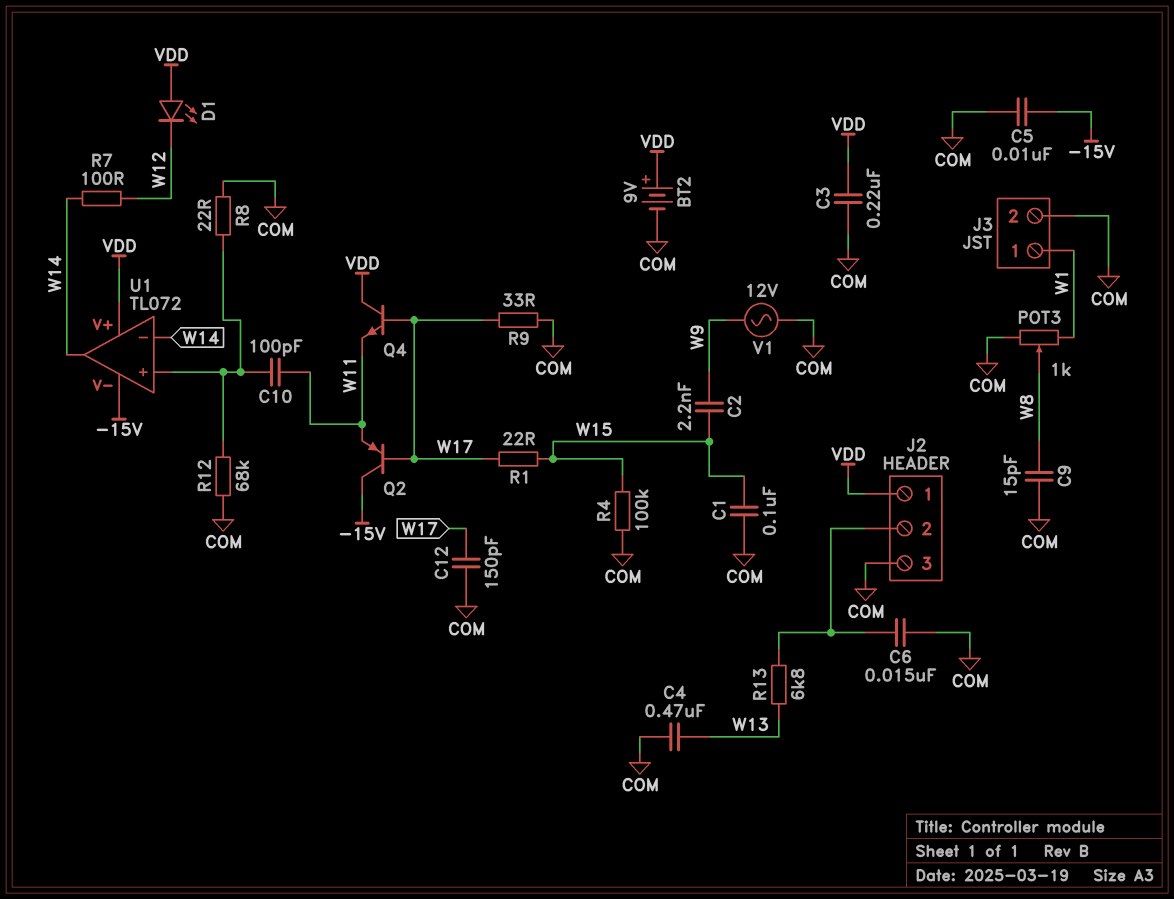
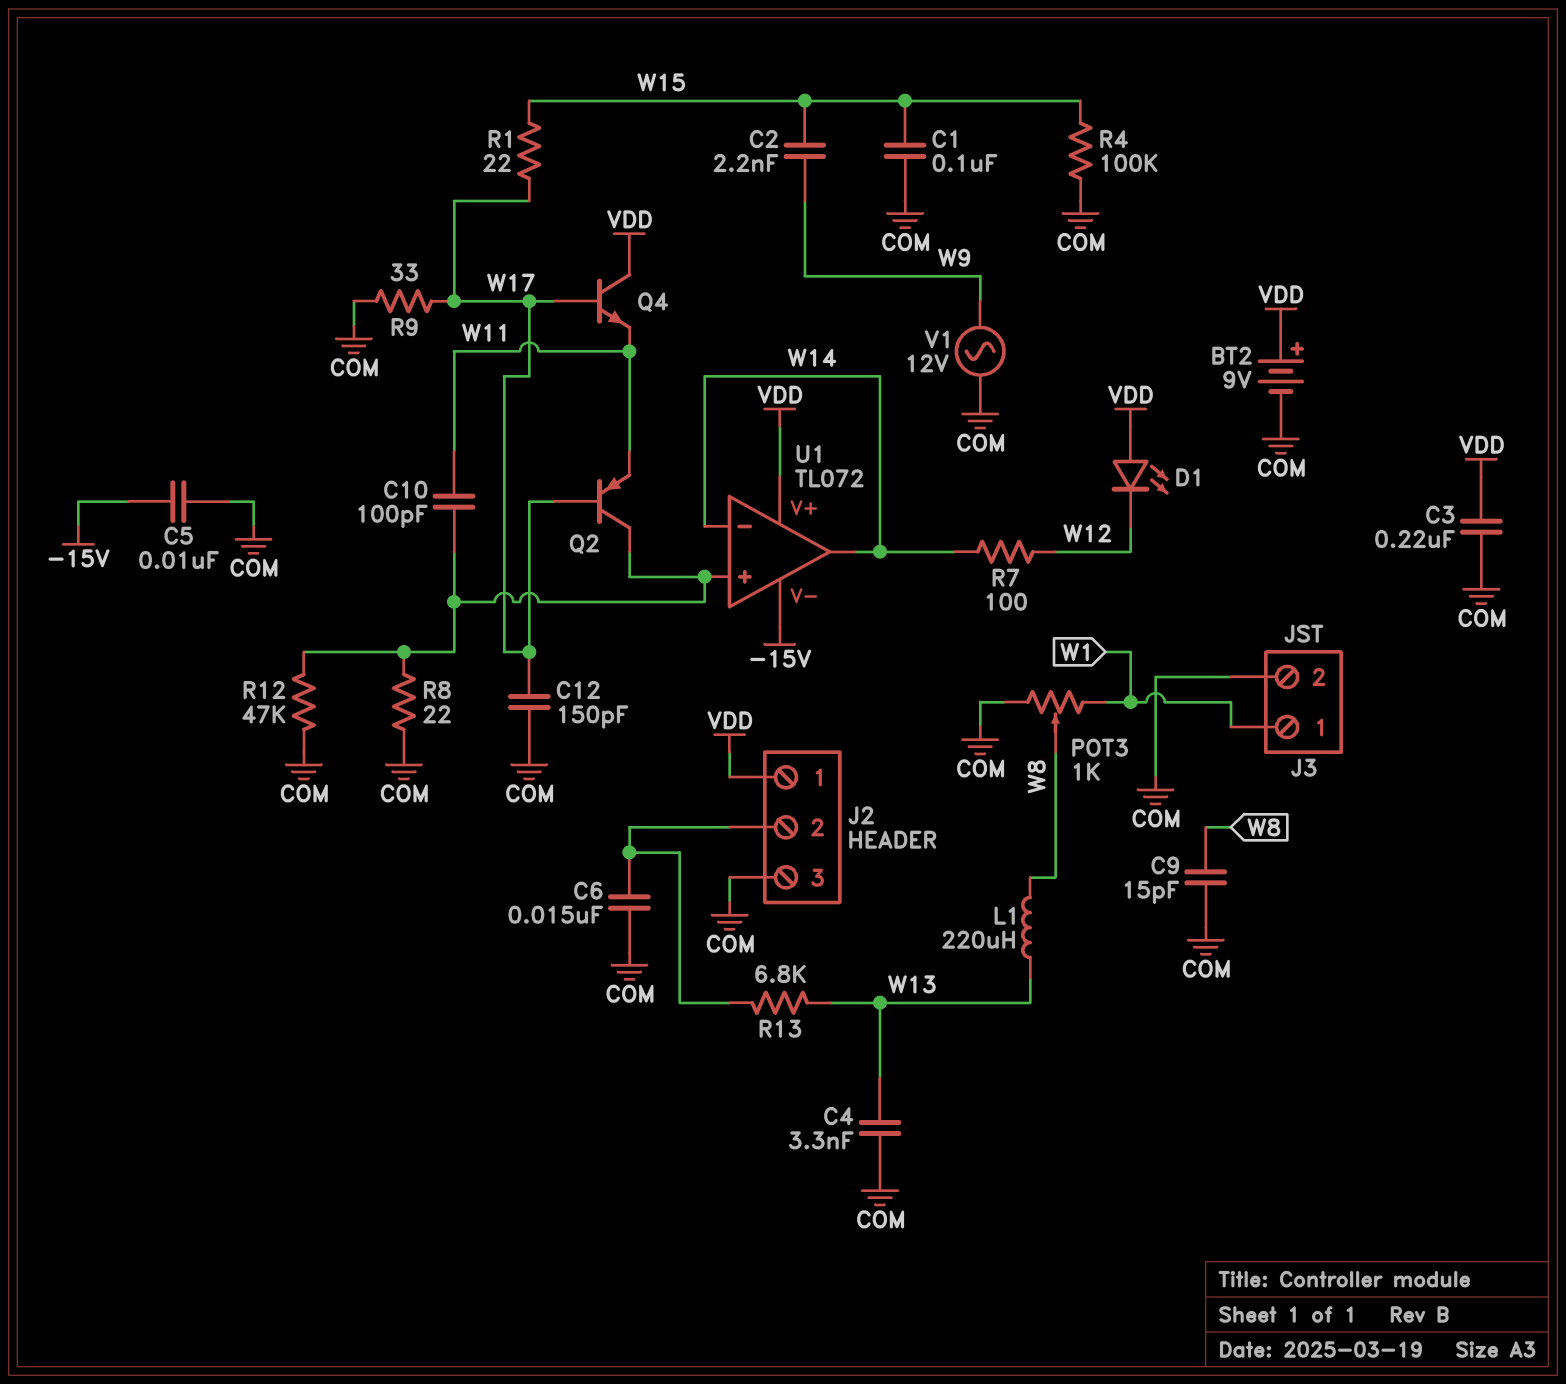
C4: 470nF (COM, W13) -> 3.3nF (COM, W13)
L1: none -> 220uH (W8, W13)
Q2: PNP (B W17, C -15V, E W11) -> PNP (B W17, C U1/in+, E W11)
R12: 68k (COM, U1/in+) -> 47k (COM, U1/in+)

